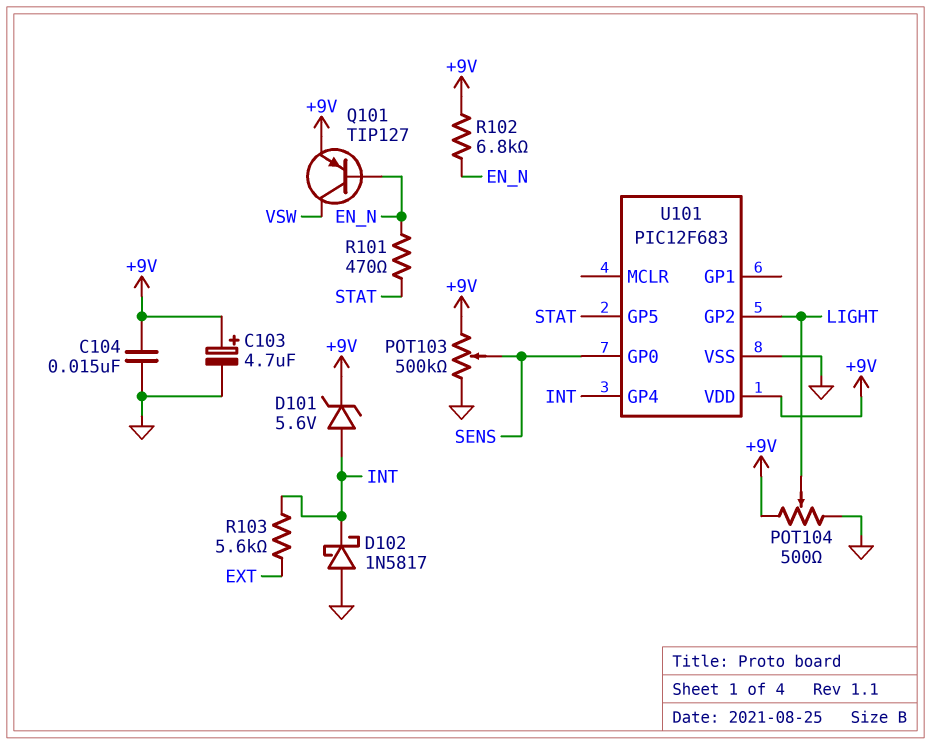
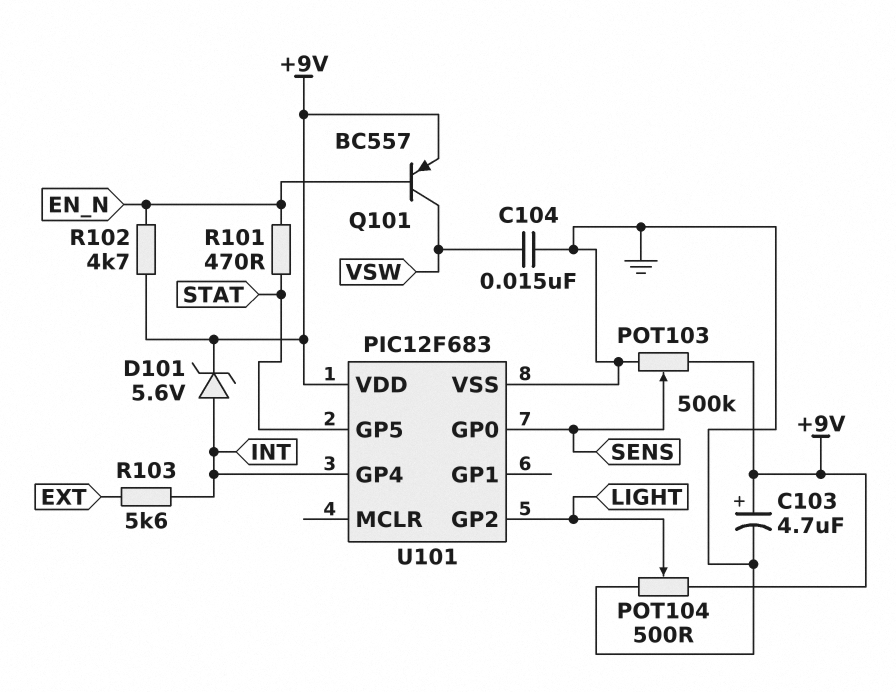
C104: 15nF (+9V, GND) -> 15nF (GND, VSW)
D102: schottky 1N5817 (A GND, K INT) -> none
Q101: PNP TIP127 (B EN_N, C VSW, E +9V) -> PNP BC557 (B EN_N, C VSW, E +9V)
R102: 6.8k (+9V, EN_N) -> 4.7k (+9V, EN_N)

